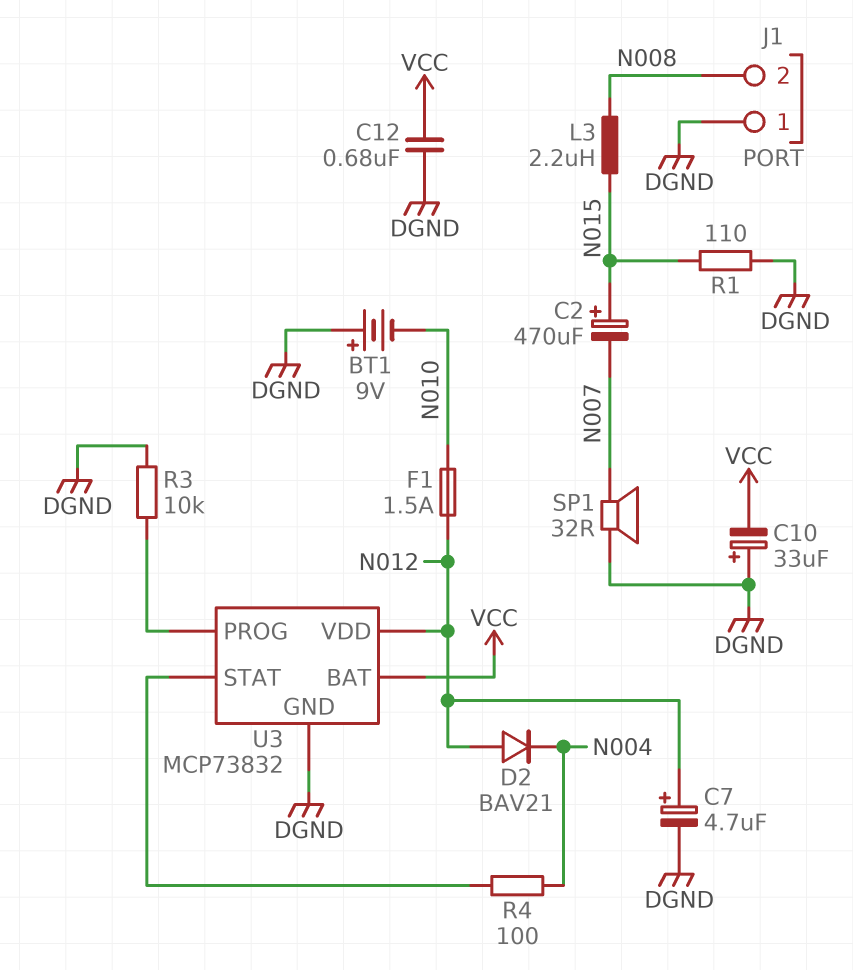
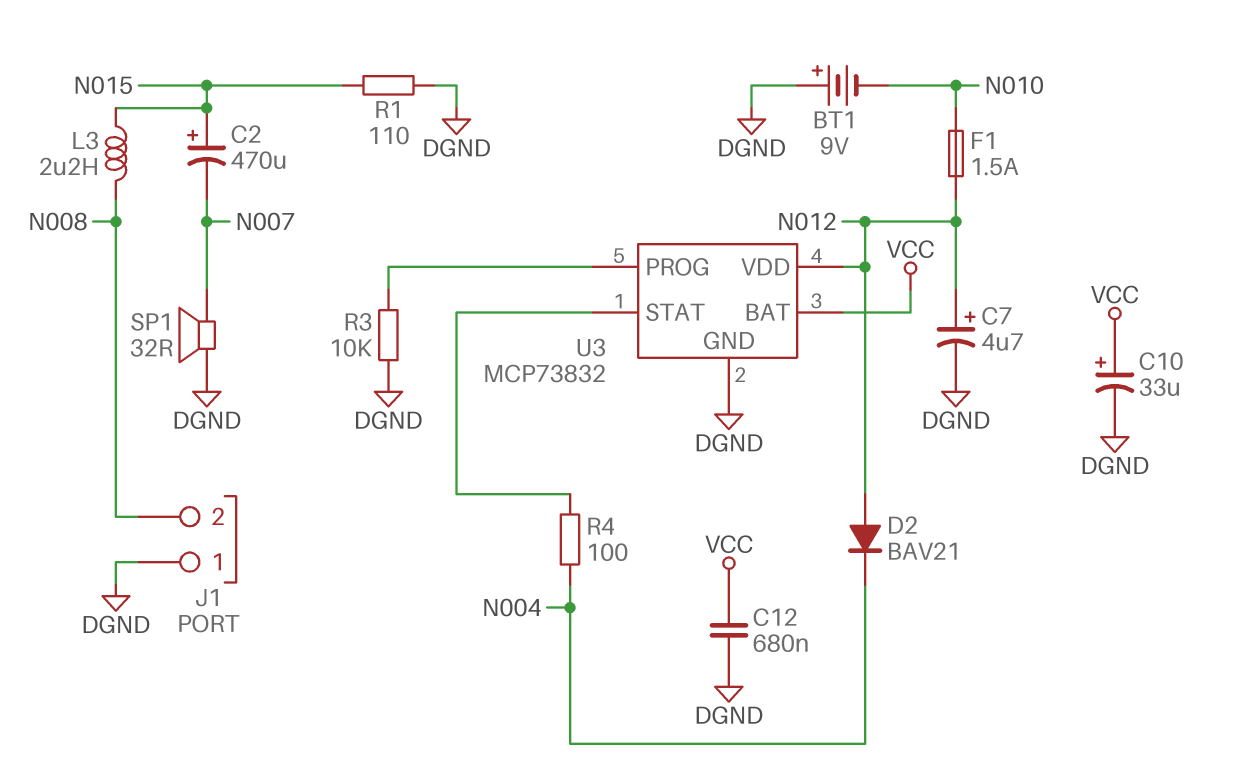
C10: 33uF (plus DGND, minus VCC) -> 33uF (plus VCC, minus DGND)

